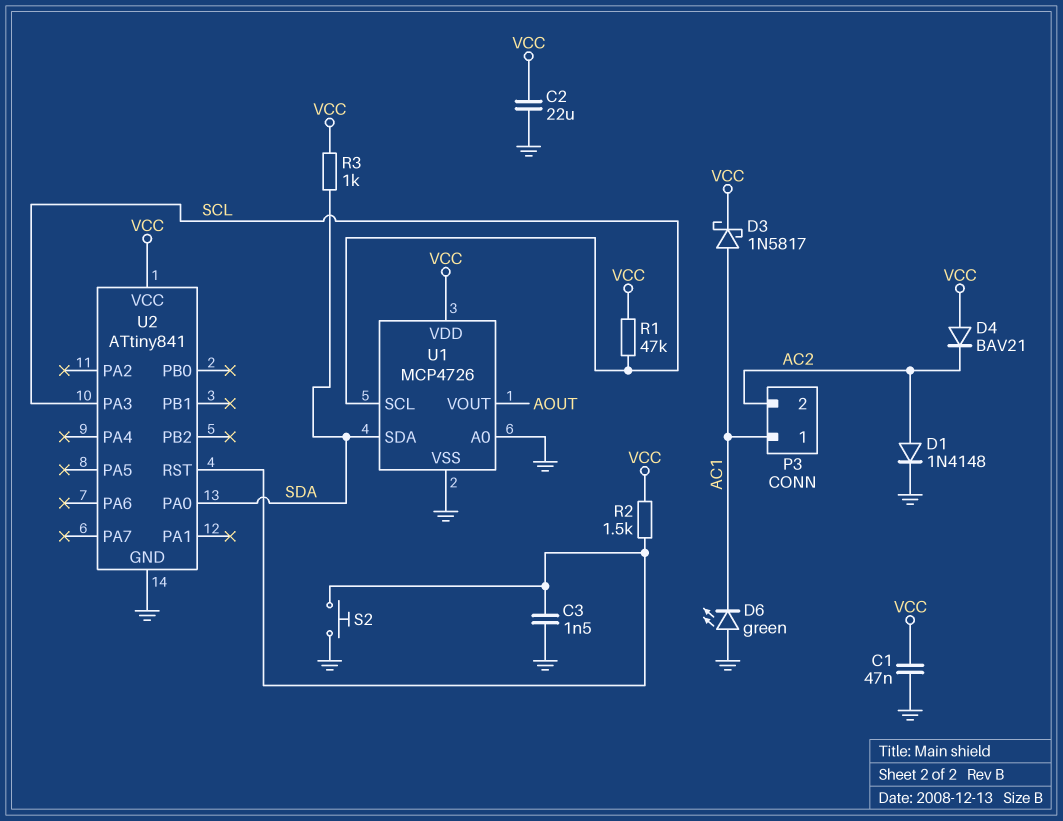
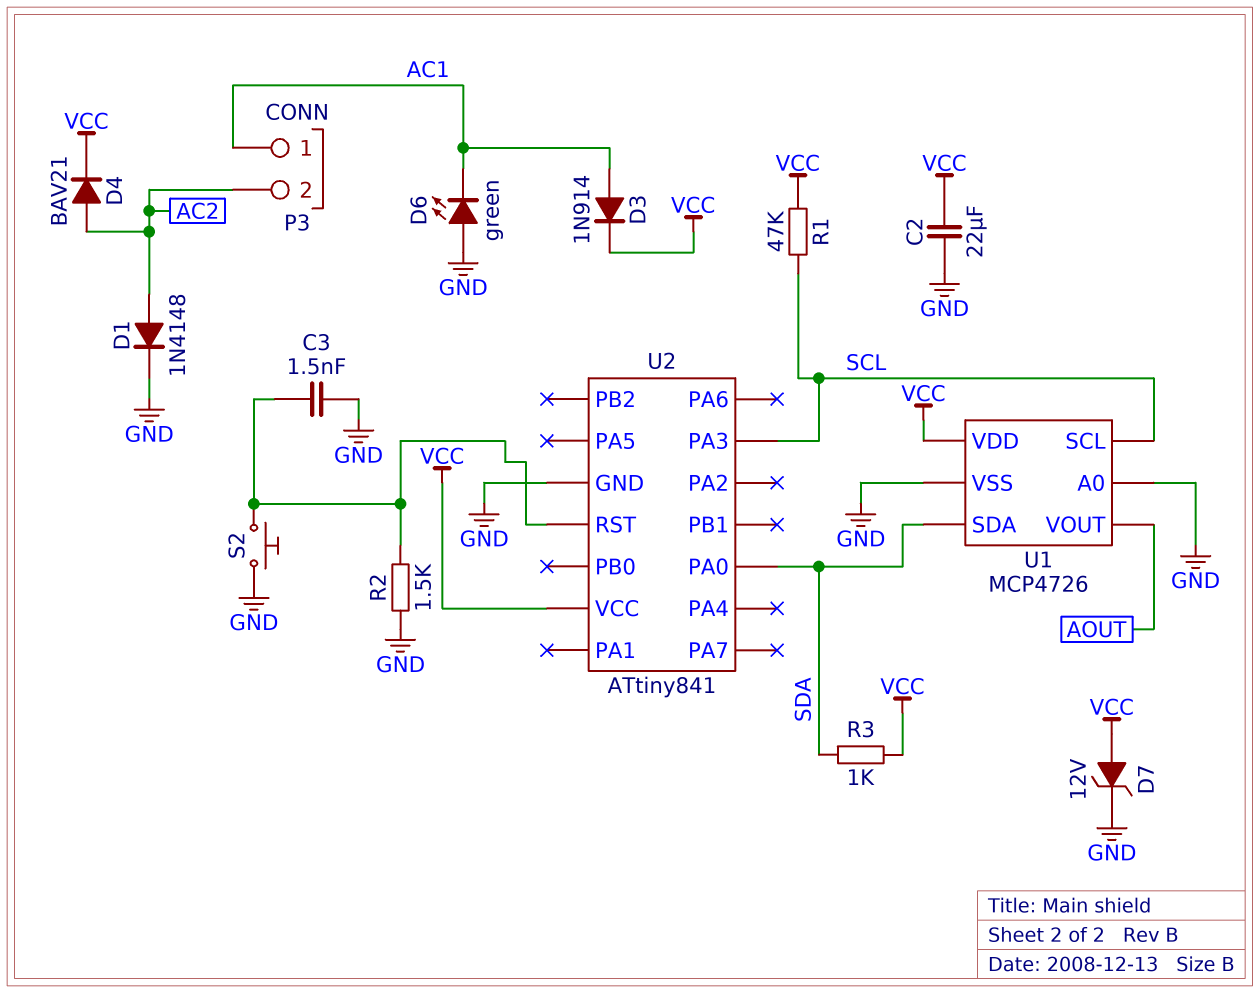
C1: 47nF (GND, VCC) -> none
D3: schottky 1N5817 (A AC1, K VCC) -> diode 1N914 (A AC1, K VCC)
D4: diode BAV21 (A VCC, K AC2) -> diode BAV21 (A AC2, K VCC)
D7: none -> zener 12V (A VCC, K GND)
R2: 1.5k (U2/RST, VCC) -> 1.5k (GND, U2/RST)

